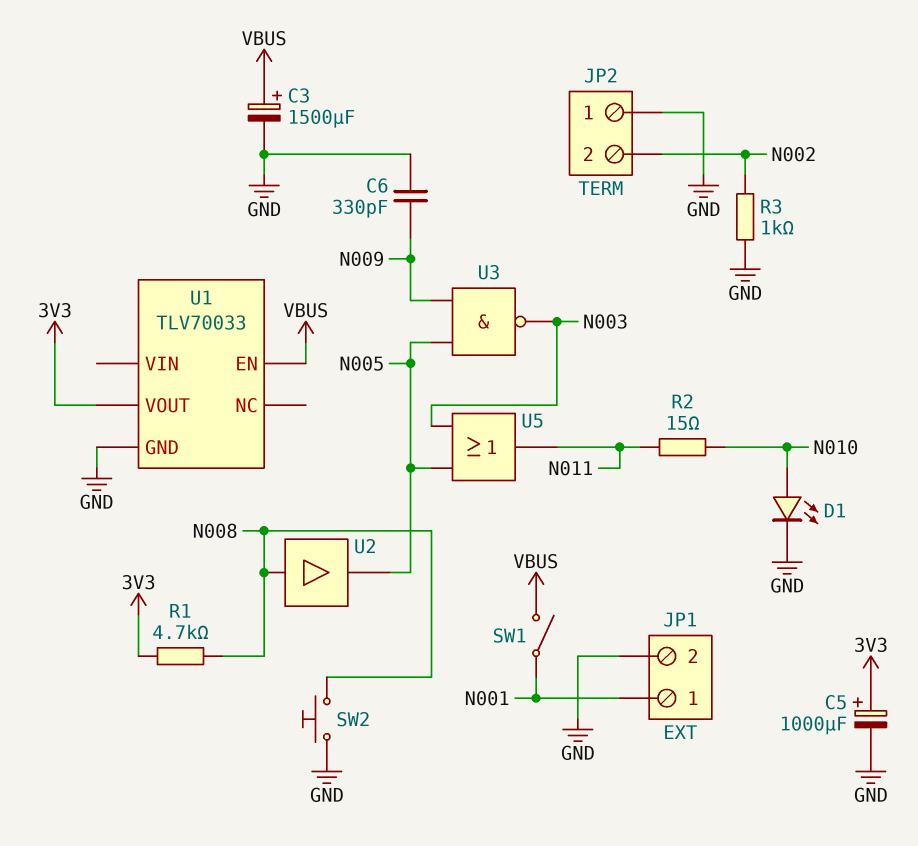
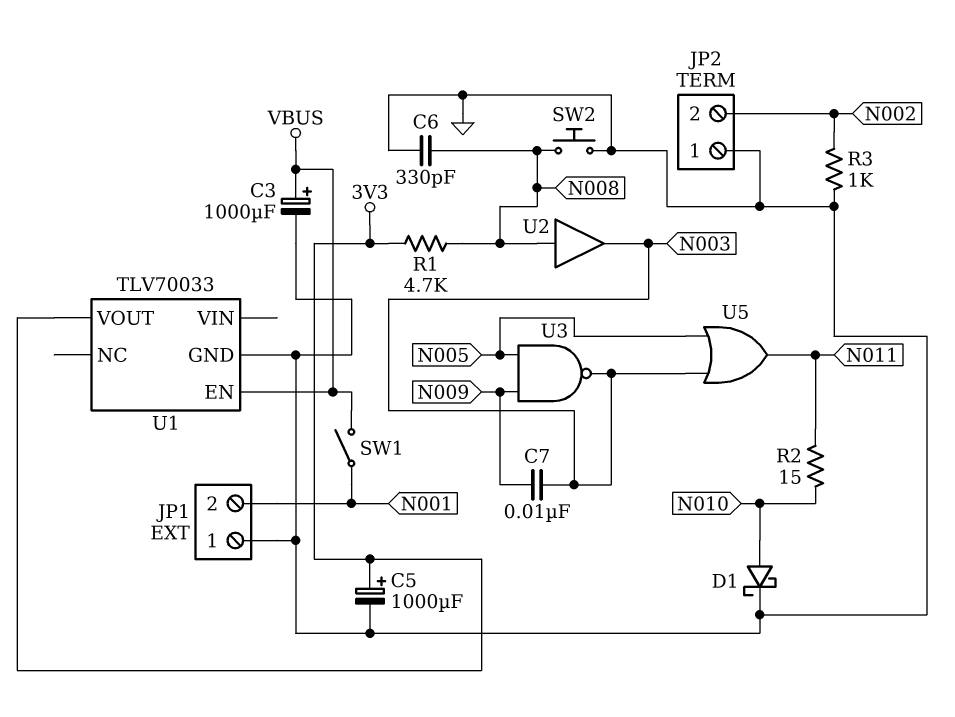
C3: 1500uF (plus VBUS, minus GND) -> 1000uF (plus VBUS, minus GND)
C6: 330pF (GND, N009) -> 330pF (GND, N008)
C7: none -> 10nF (N003, N009)
D1: LED (A N010, K GND) -> schottky (A N010, K GND)
JP1 pin 1: N001 -> GND
JP1 pin 2: GND -> N001
U2: buffer (in N008, out N005) -> buffer (in N008, out N003)

